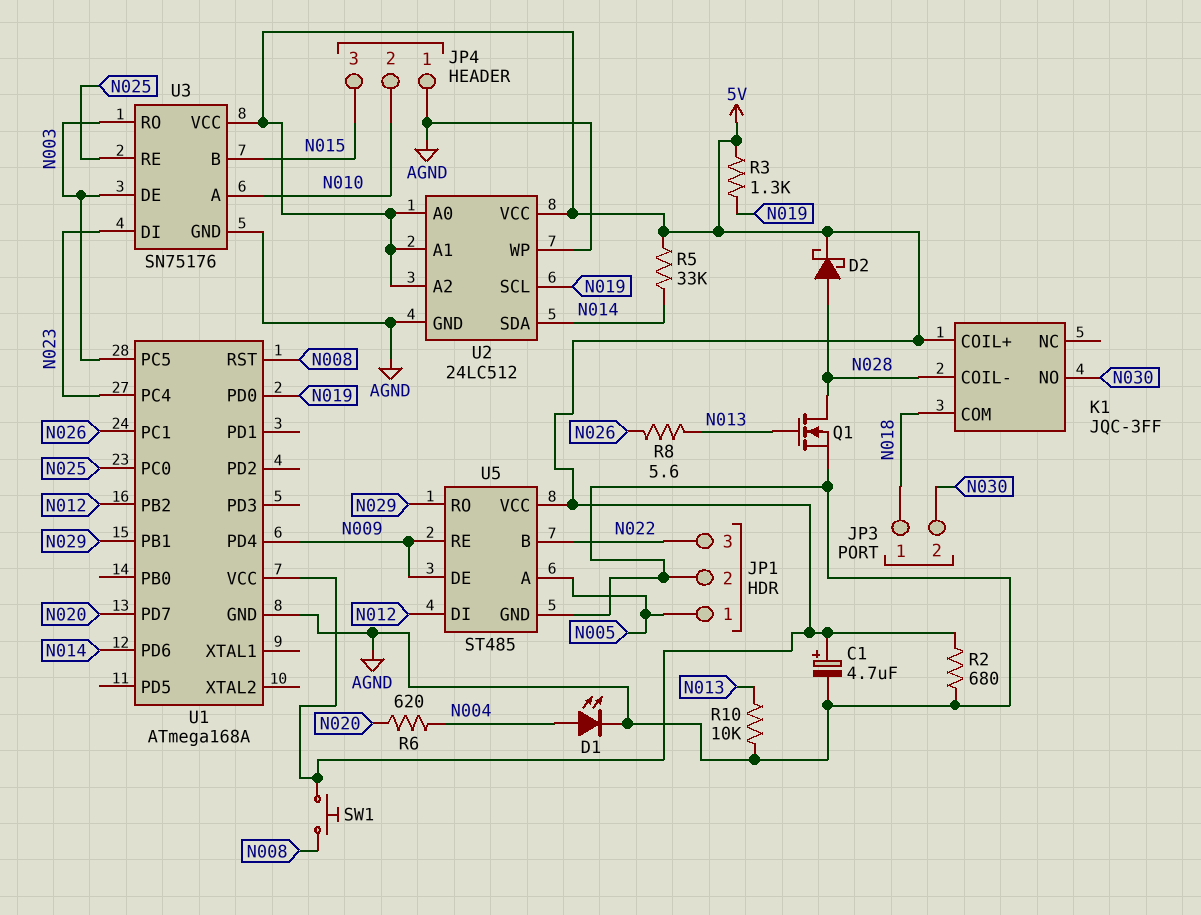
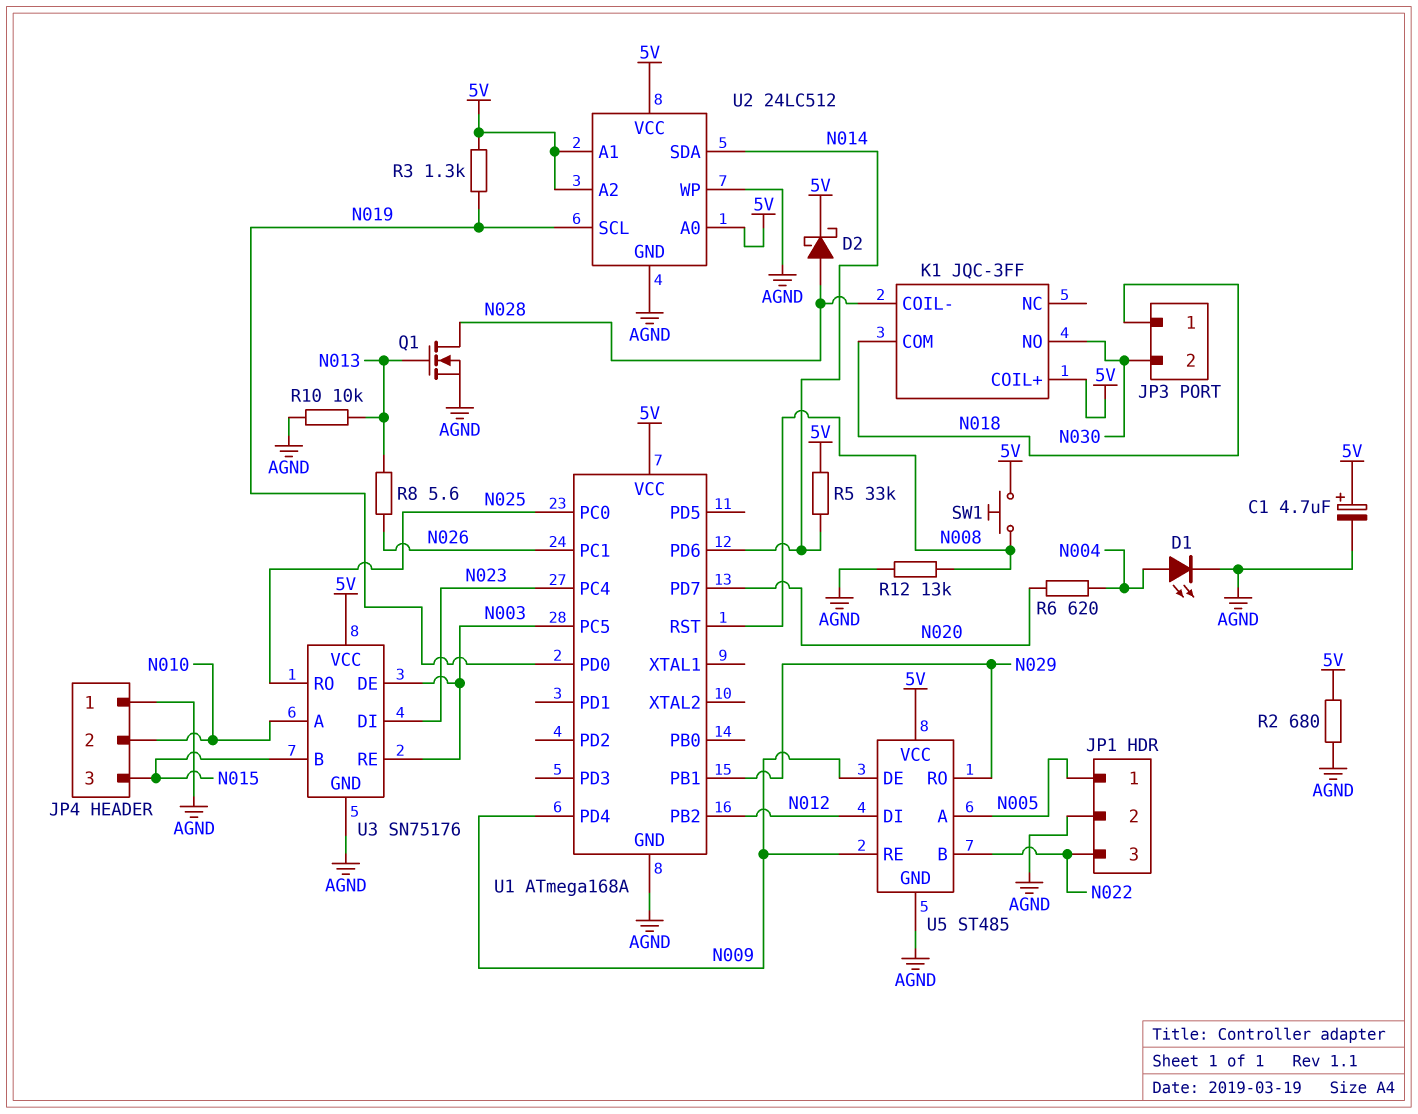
R12: none -> 13k (AGND, N008)
U3 pin RE: N025 -> N003
U3 pin RO: N003 -> N025

